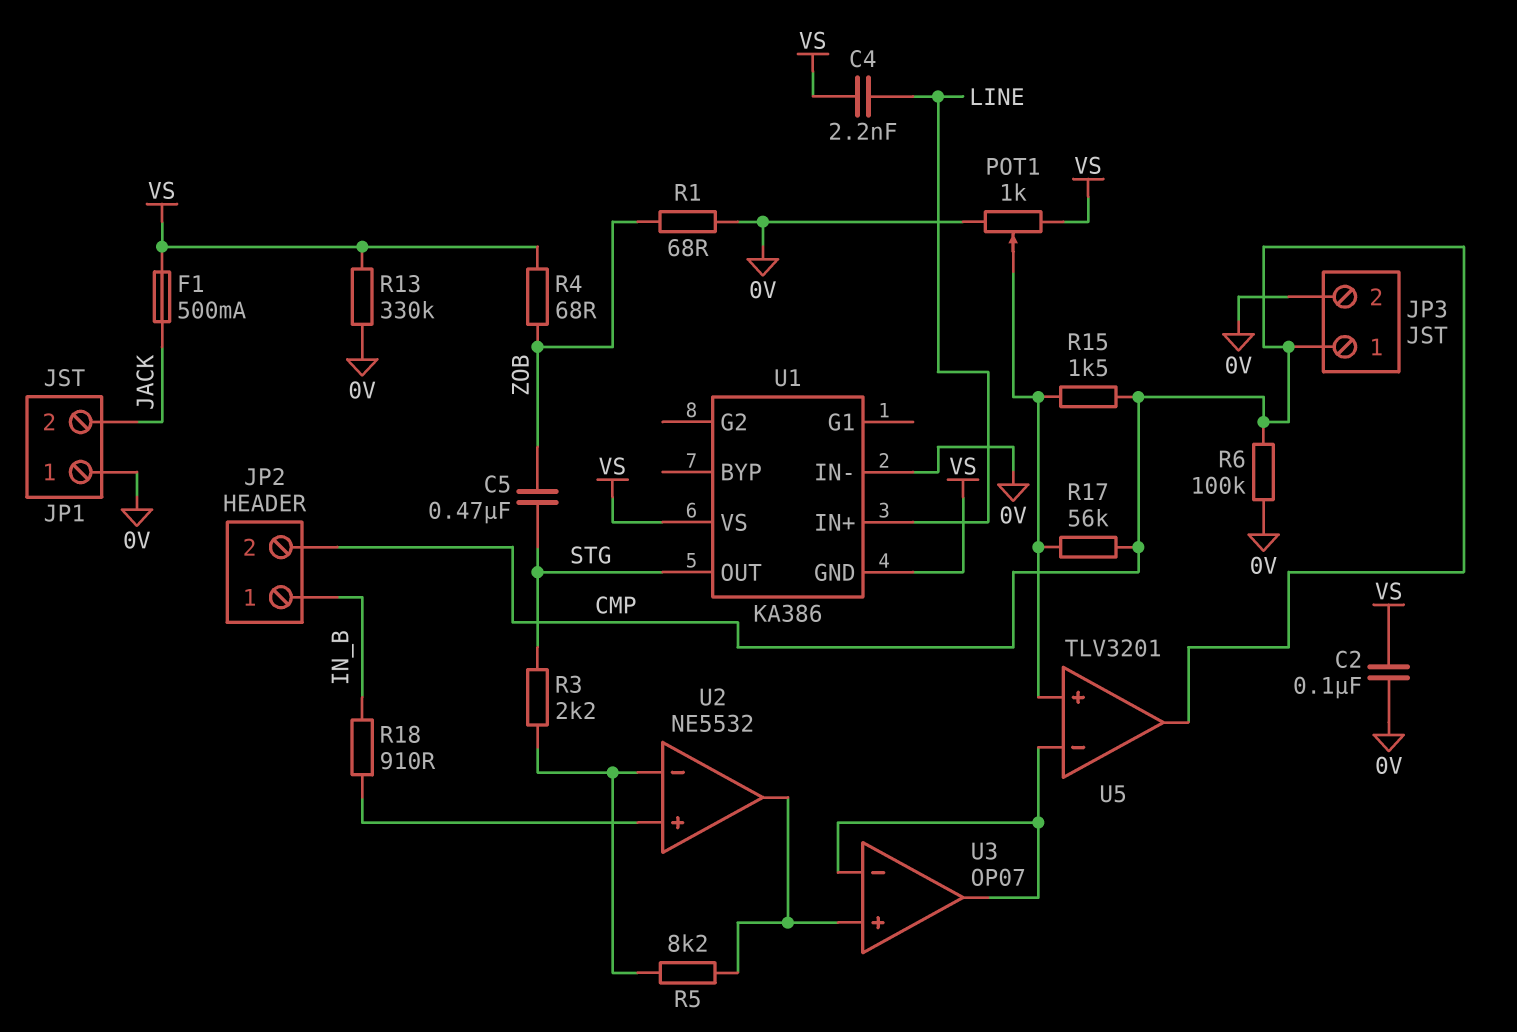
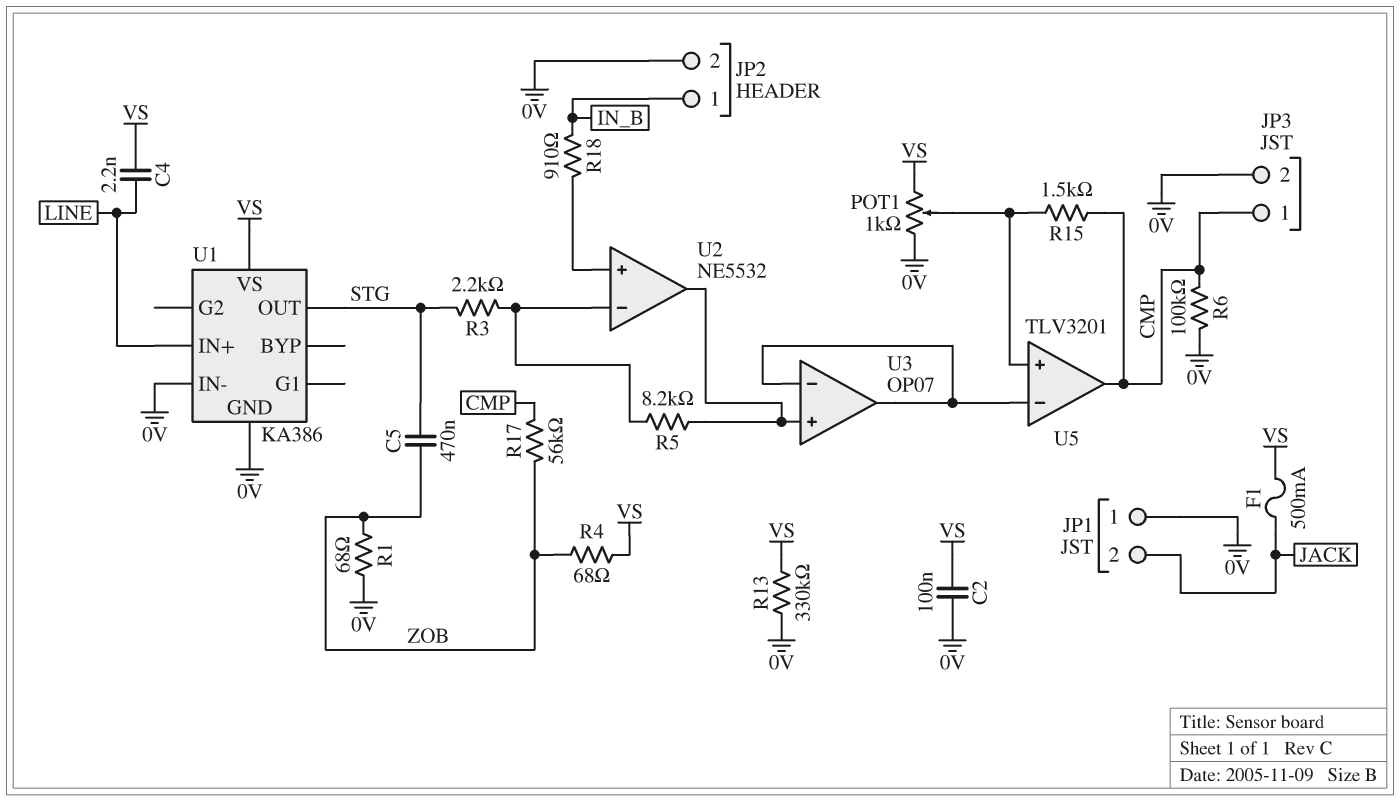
JP2 pin 2: CMP -> 0V
R17: 56k (CMP, U5/in+) -> 56k (CMP, ZOB)
U1 pin GND: VS -> 0V

